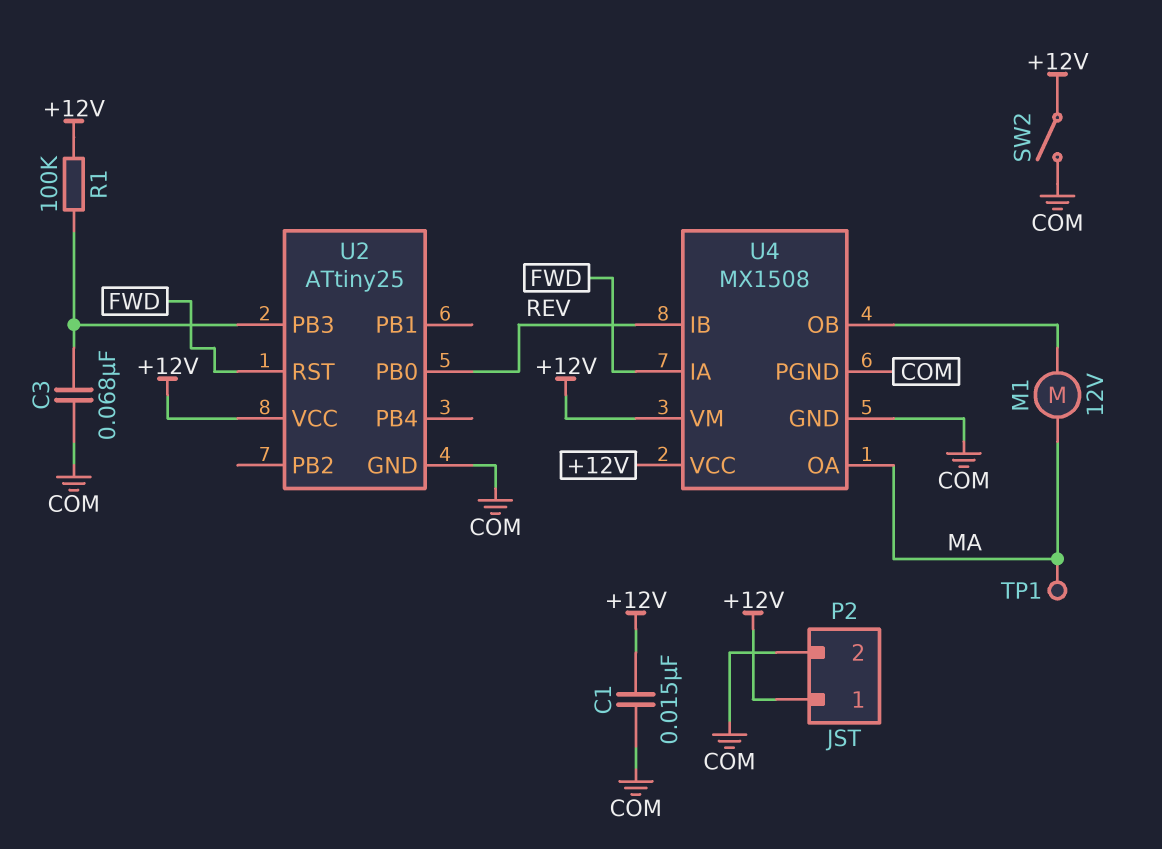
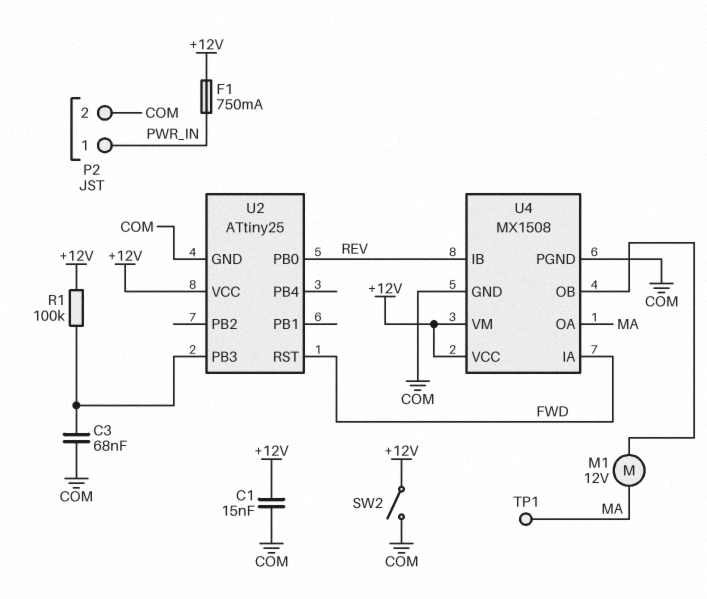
F1: none -> 750mA (+12V, PWR_IN)
P2 pin 1: +12V -> PWR_IN

